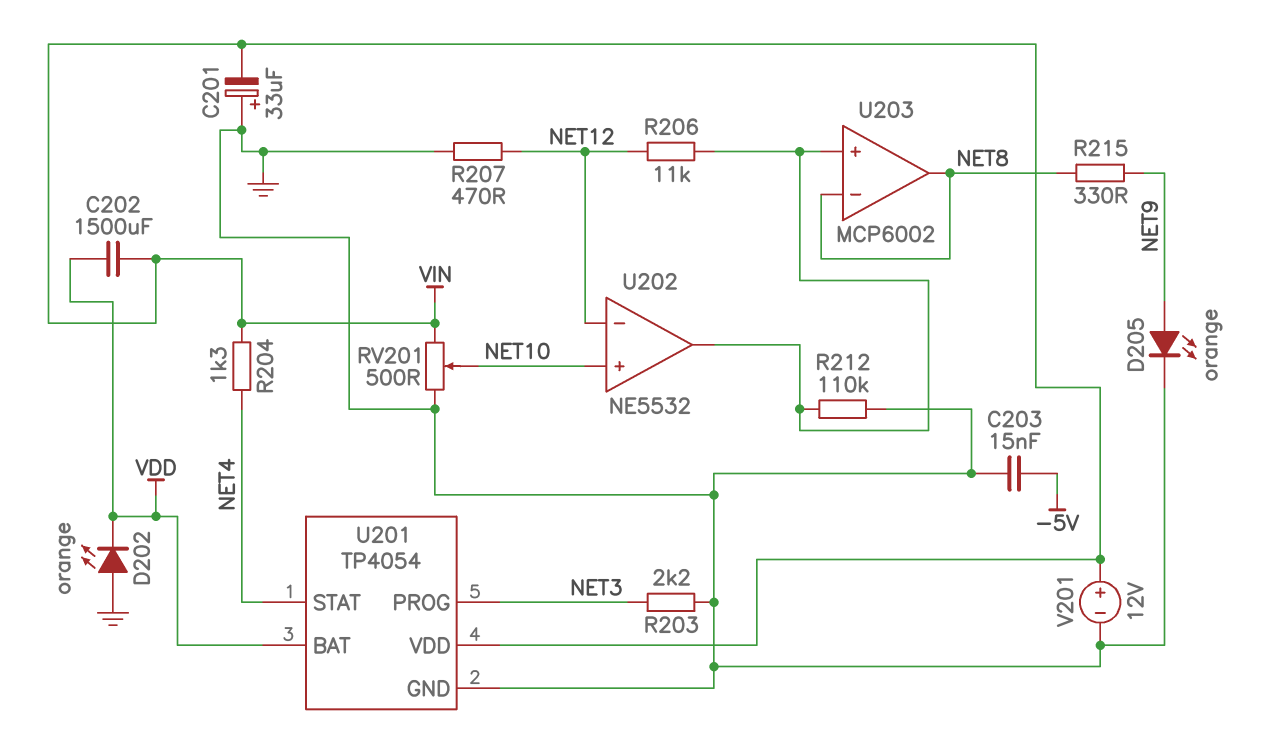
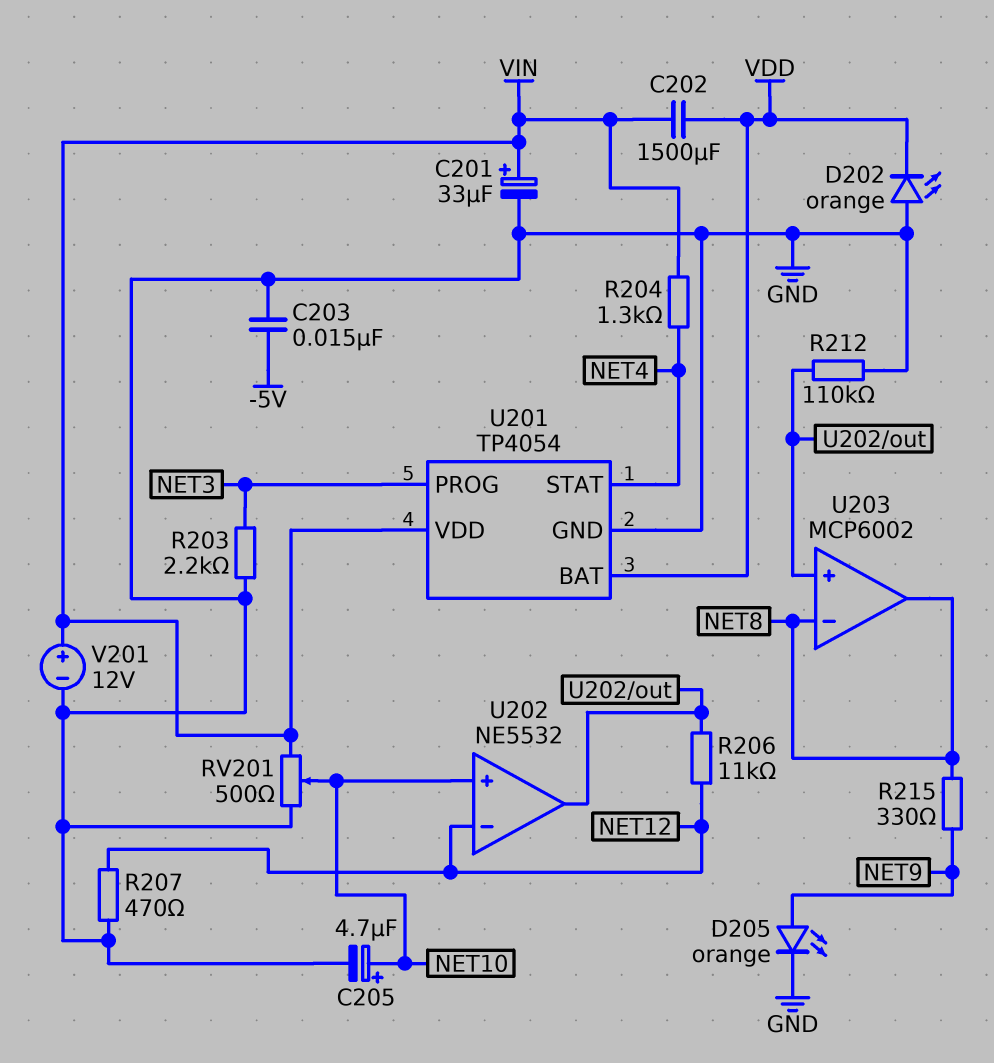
C201: 33uF (plus GND, minus VIN) -> 33uF (plus VIN, minus GND)
C205: none -> 4.7uF (plus NET10, minus GND)

